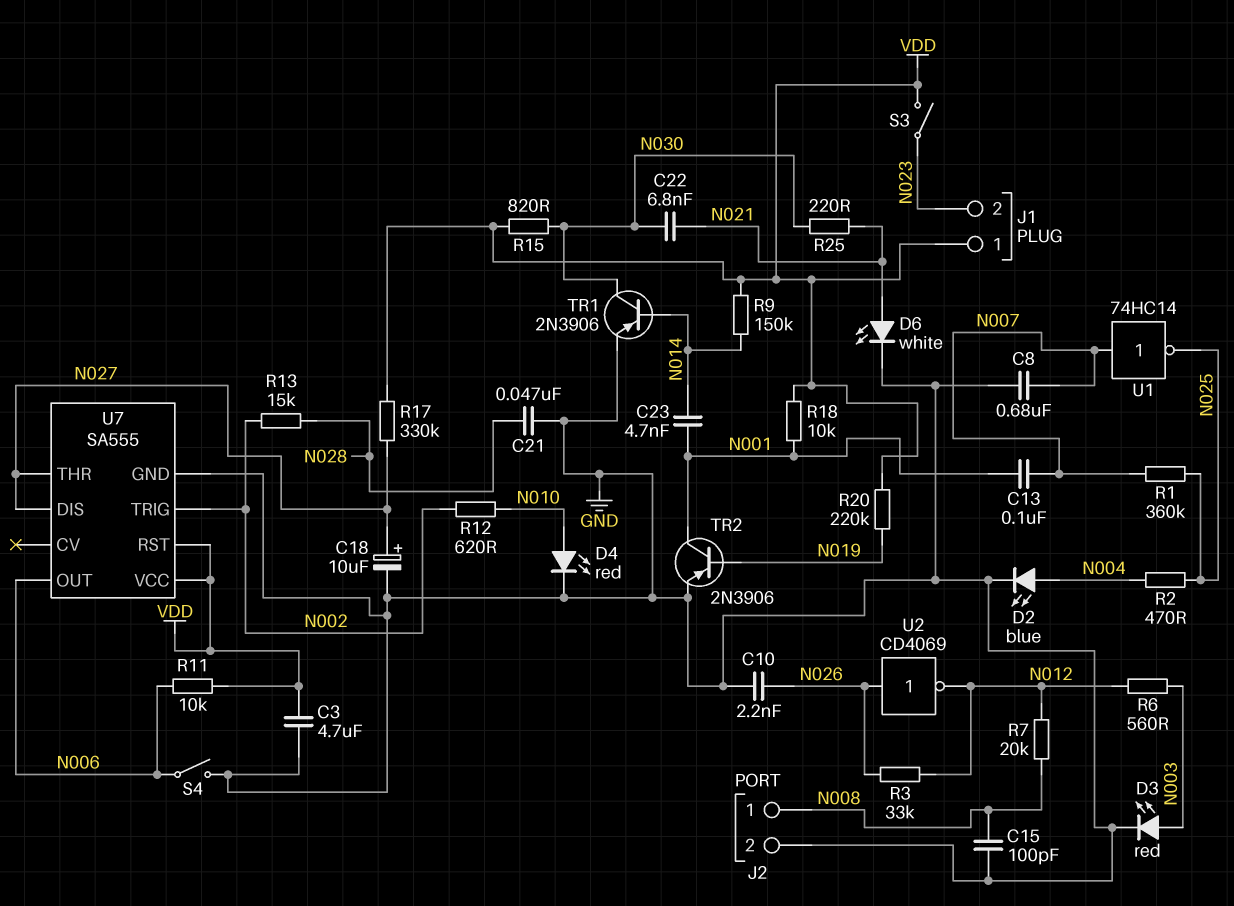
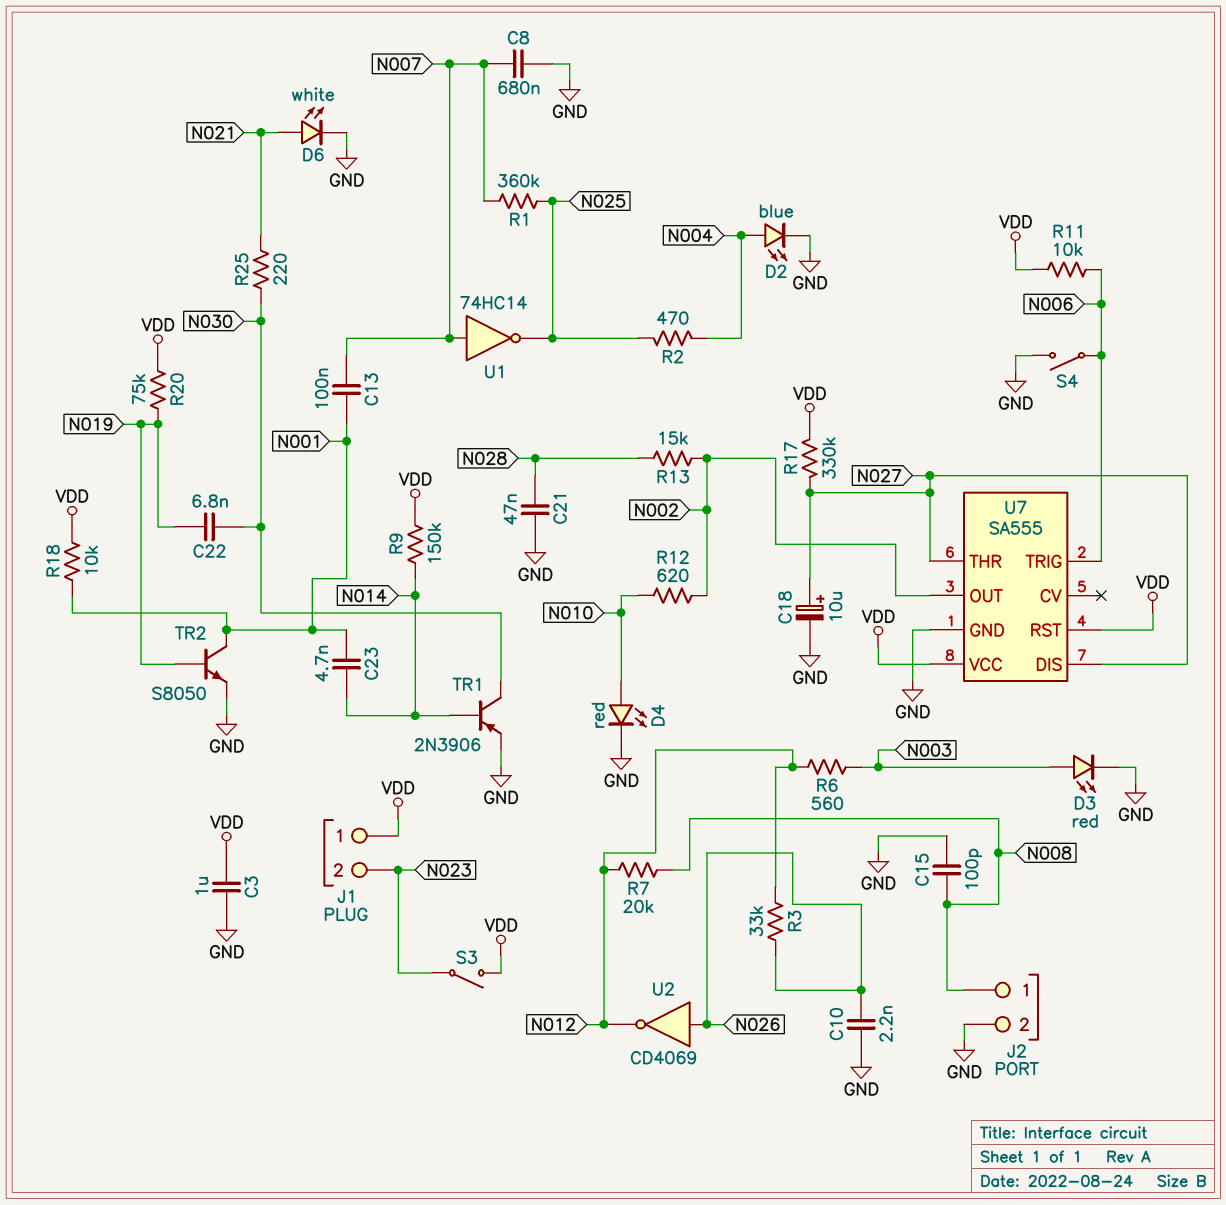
C3: 4.7uF (GND, VDD) -> 1uF (GND, VDD)
C22: 6.8nF (N021, N030) -> 6.8nF (N019, N030)
R15: 820 (N030, VDD) -> none
R20: 220k (N019, VDD) -> 75k (N019, VDD)
TR2: PNP 2N3906 (B N019, C N001, E GND) -> NPN S8050 (B N019, C N001, E GND)
U7 pin OUT: N006 -> N002
U7 pin TRIG: N002 -> N006

